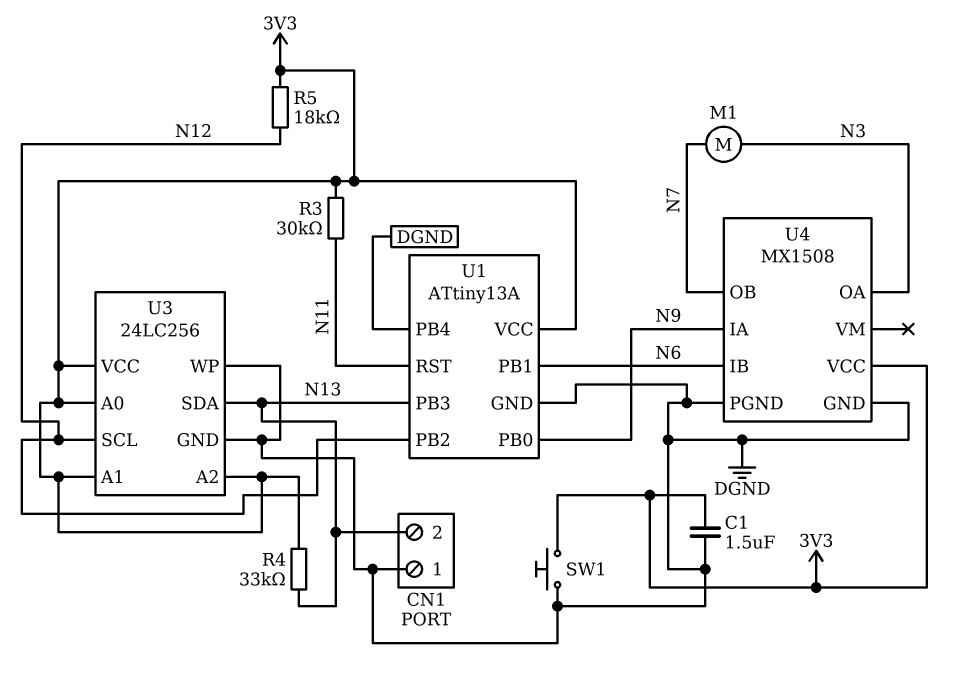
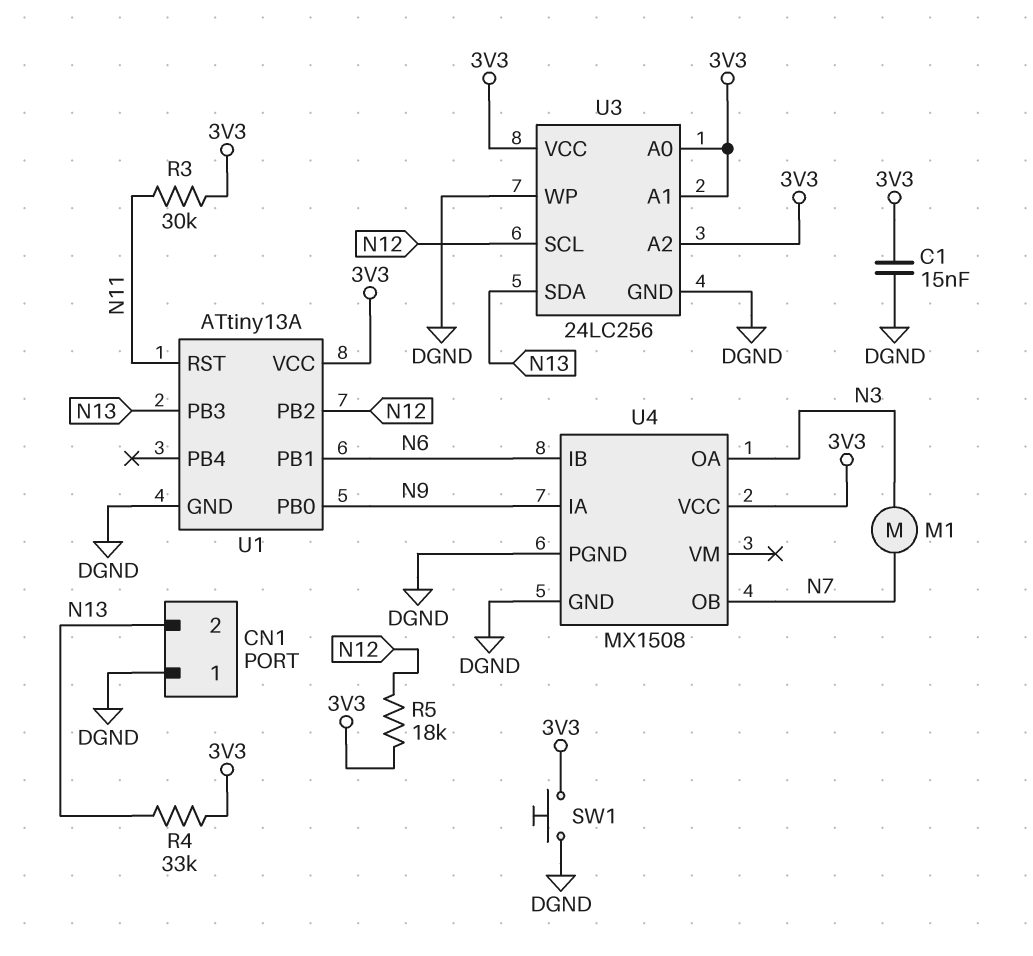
C1: 1.5uF (3V3, DGND) -> 15nF (3V3, DGND)
U1 pin PB4: DGND -> none

